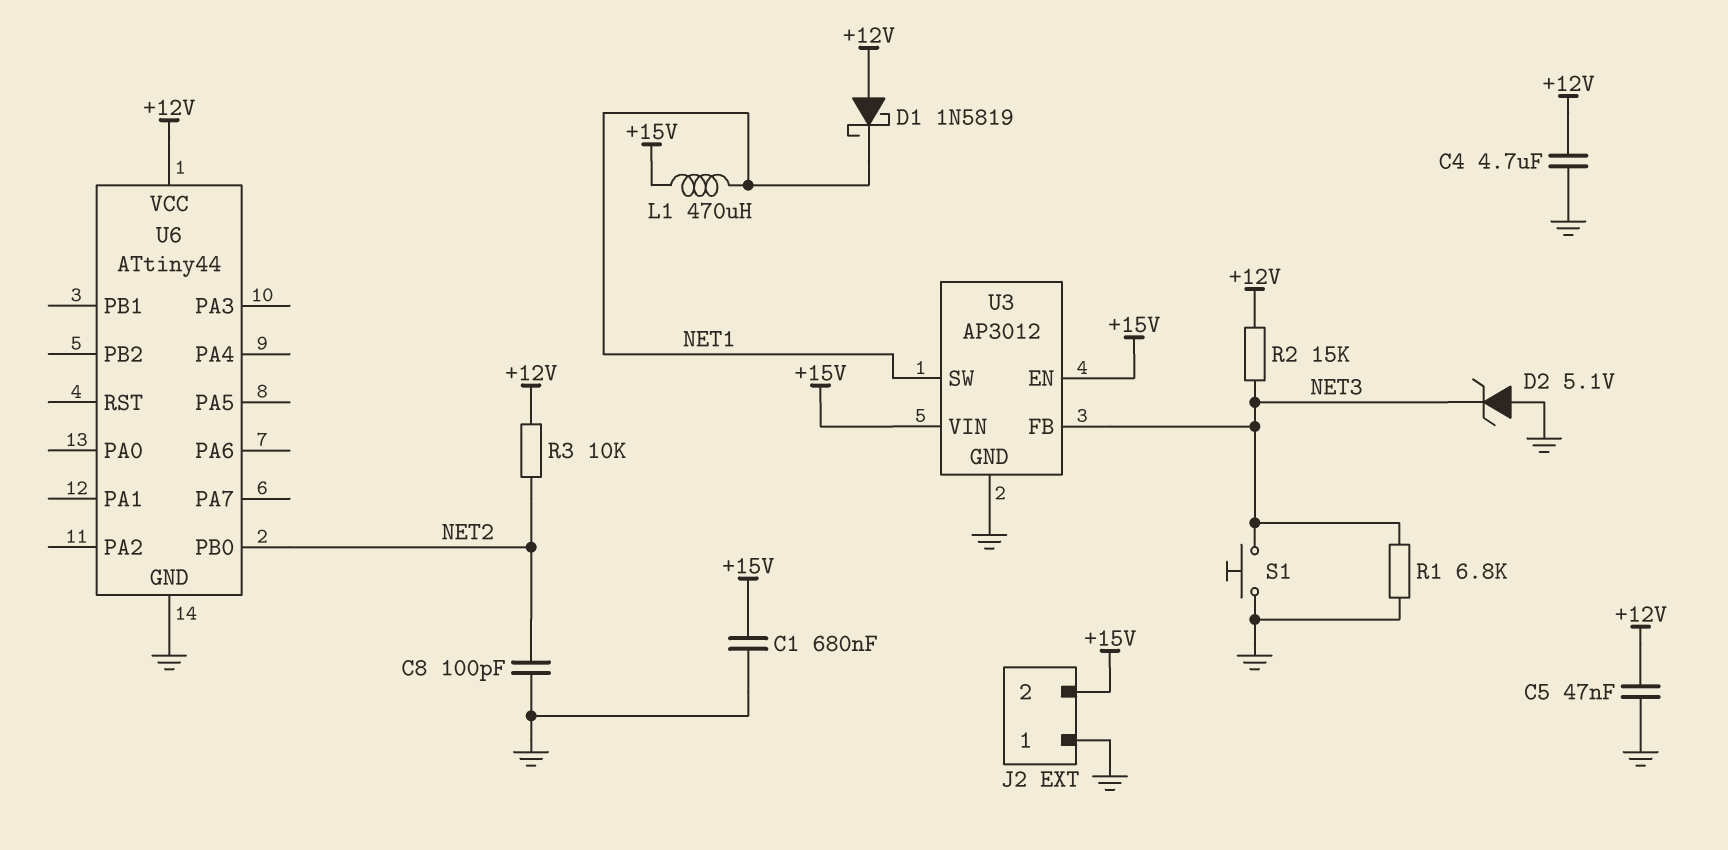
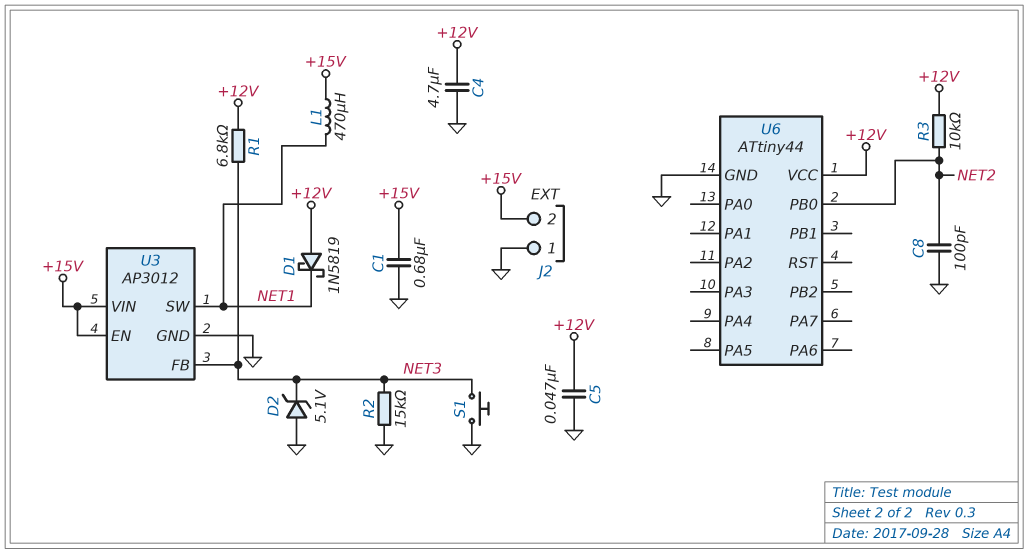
R1: 6.8k (GND, NET3) -> 6.8k (+12V, NET3)
R2: 15k (+12V, NET3) -> 15k (GND, NET3)

